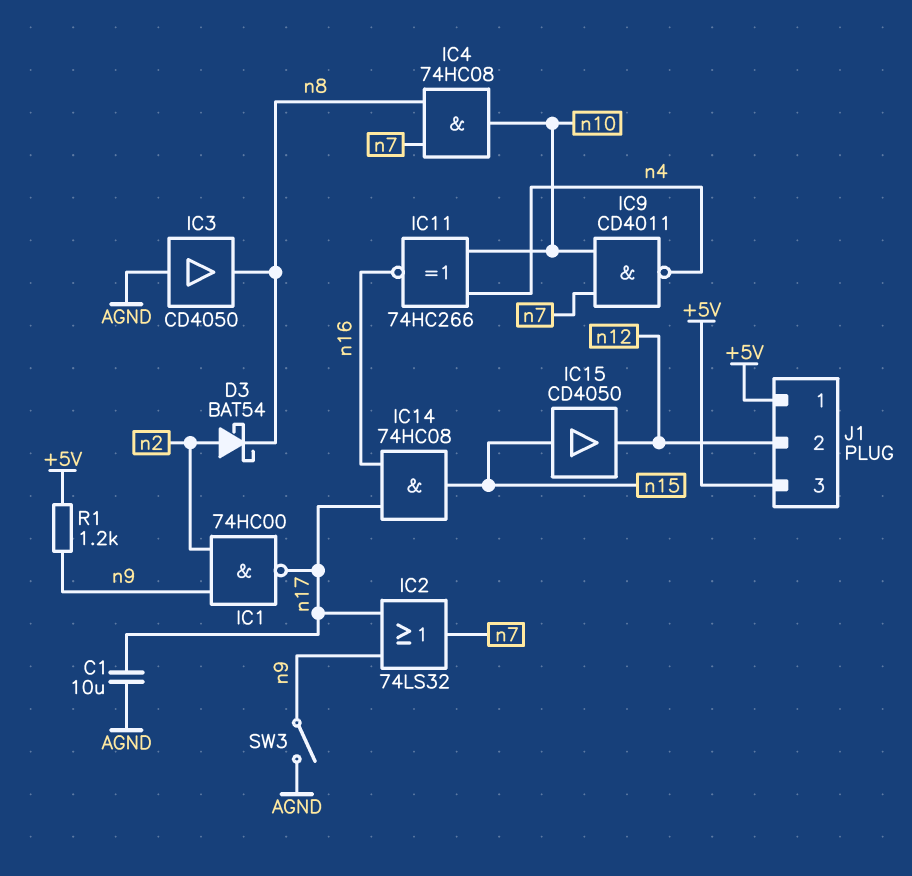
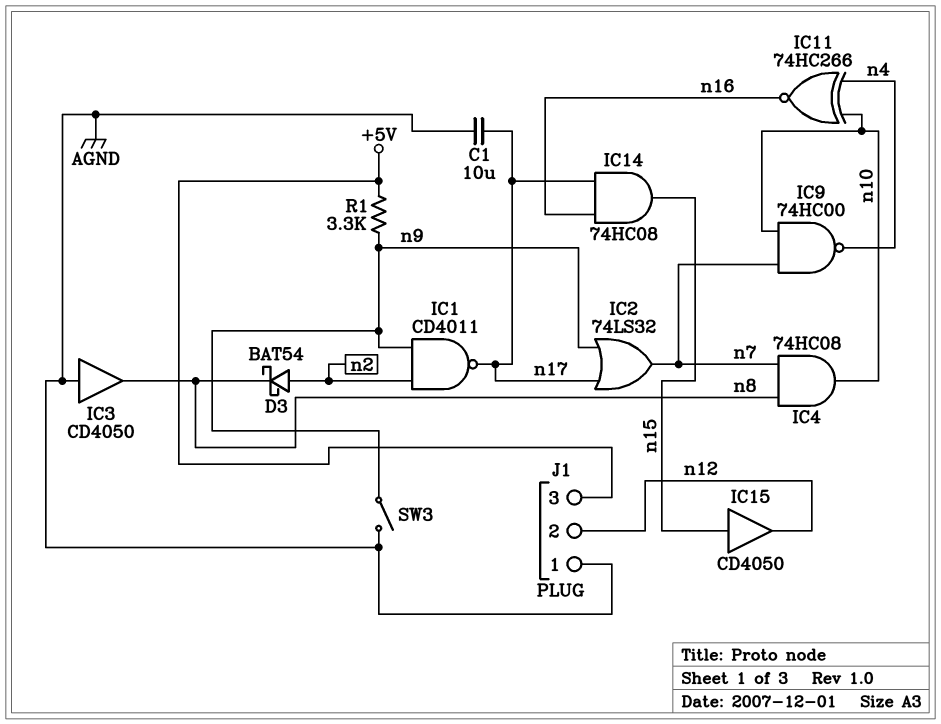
IC1: NAND 74HC00 (in n2, in n9, out n17) -> NAND CD4011 (in n2, in n9, out n17)
IC9: NAND CD4011 (in n7, in n10, out n4) -> NAND 74HC00 (in n7, in n10, out n4)
J1 pin 1: +5V -> AGND
R1: 1.2k (+5V, n9) -> 3.3k (+5V, n9)

